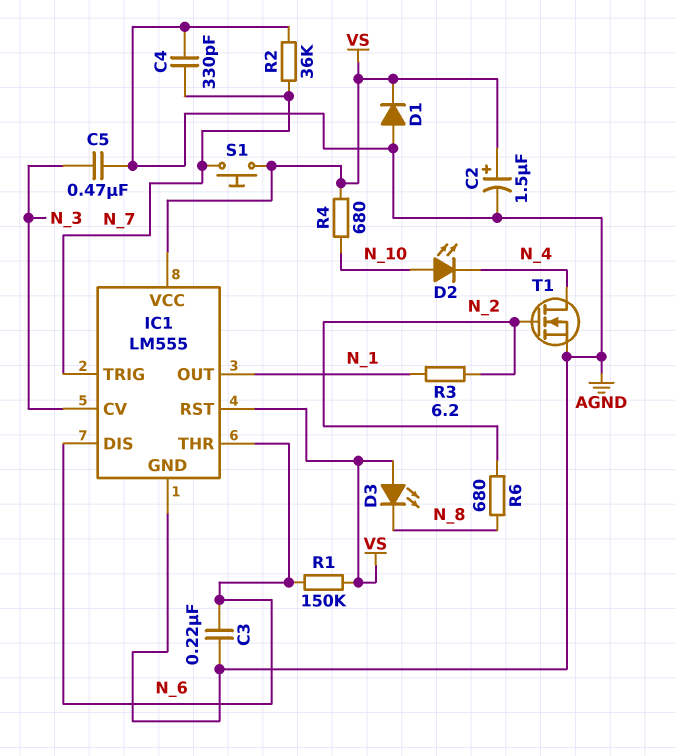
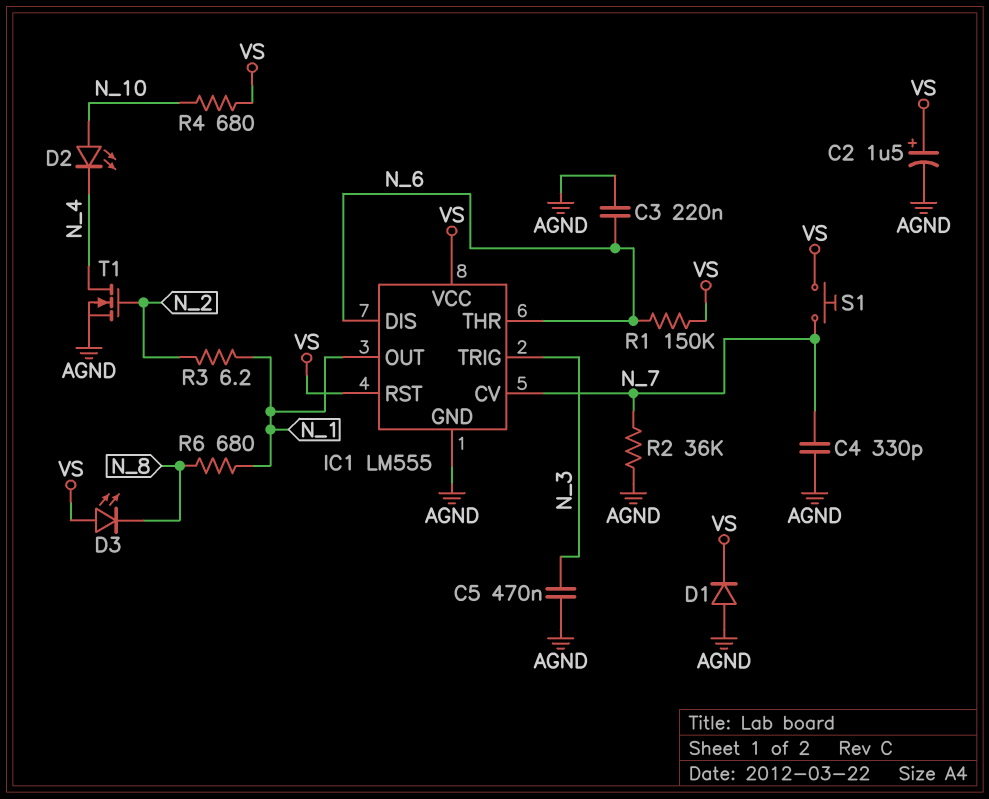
IC1 pin CV: N_3 -> N_7
IC1 pin TRIG: N_7 -> N_3
R6: 680 (N_2, N_8) -> 680 (N_1, N_8)

